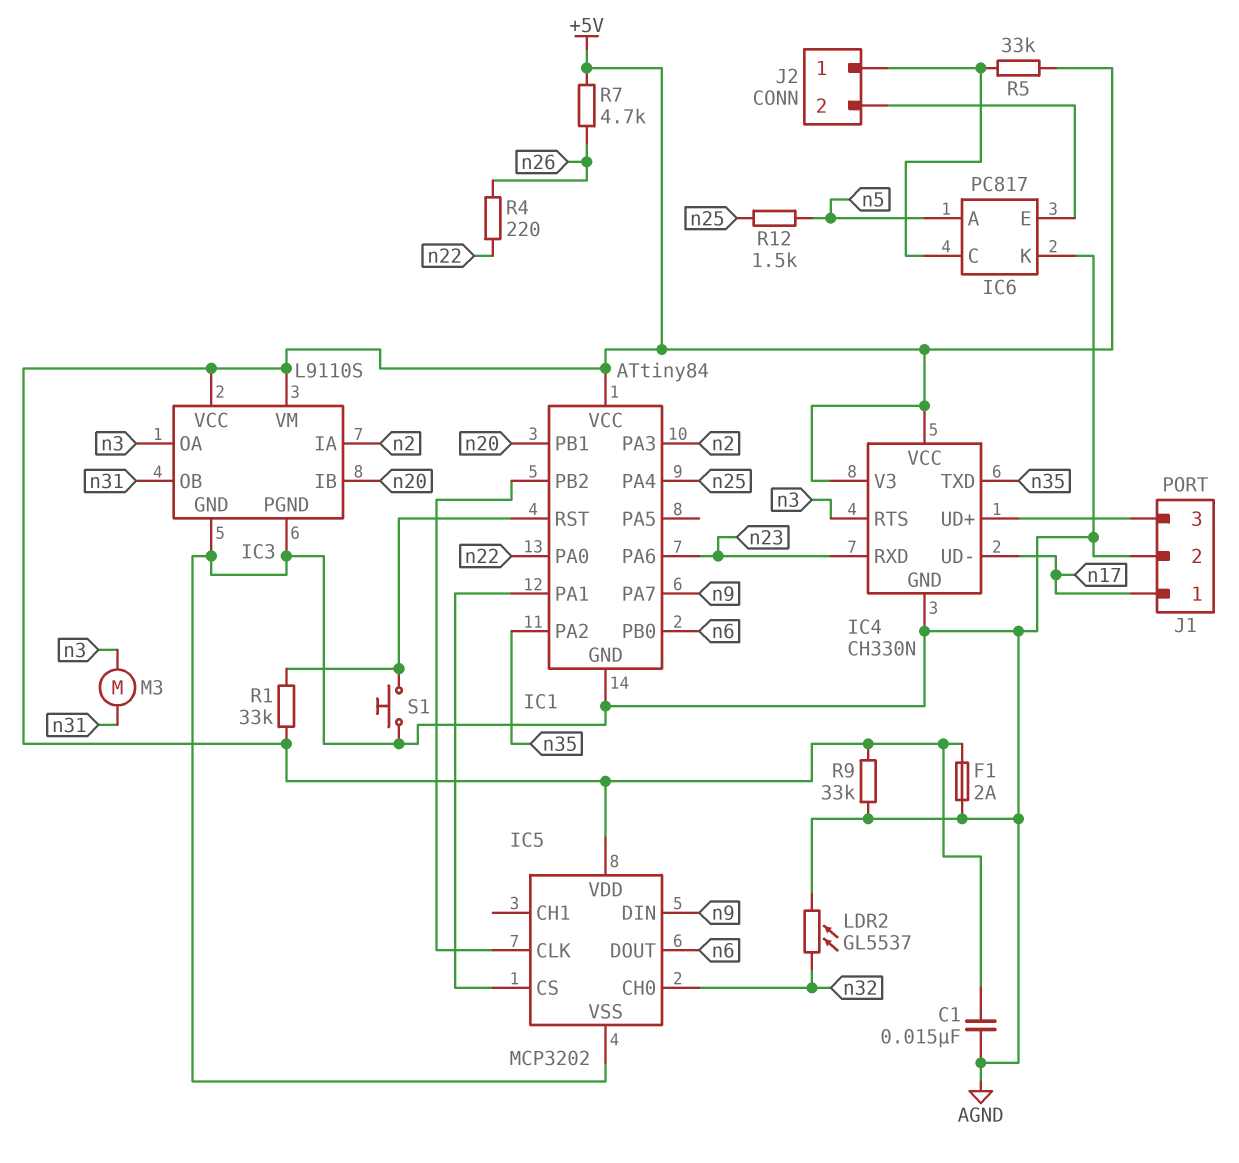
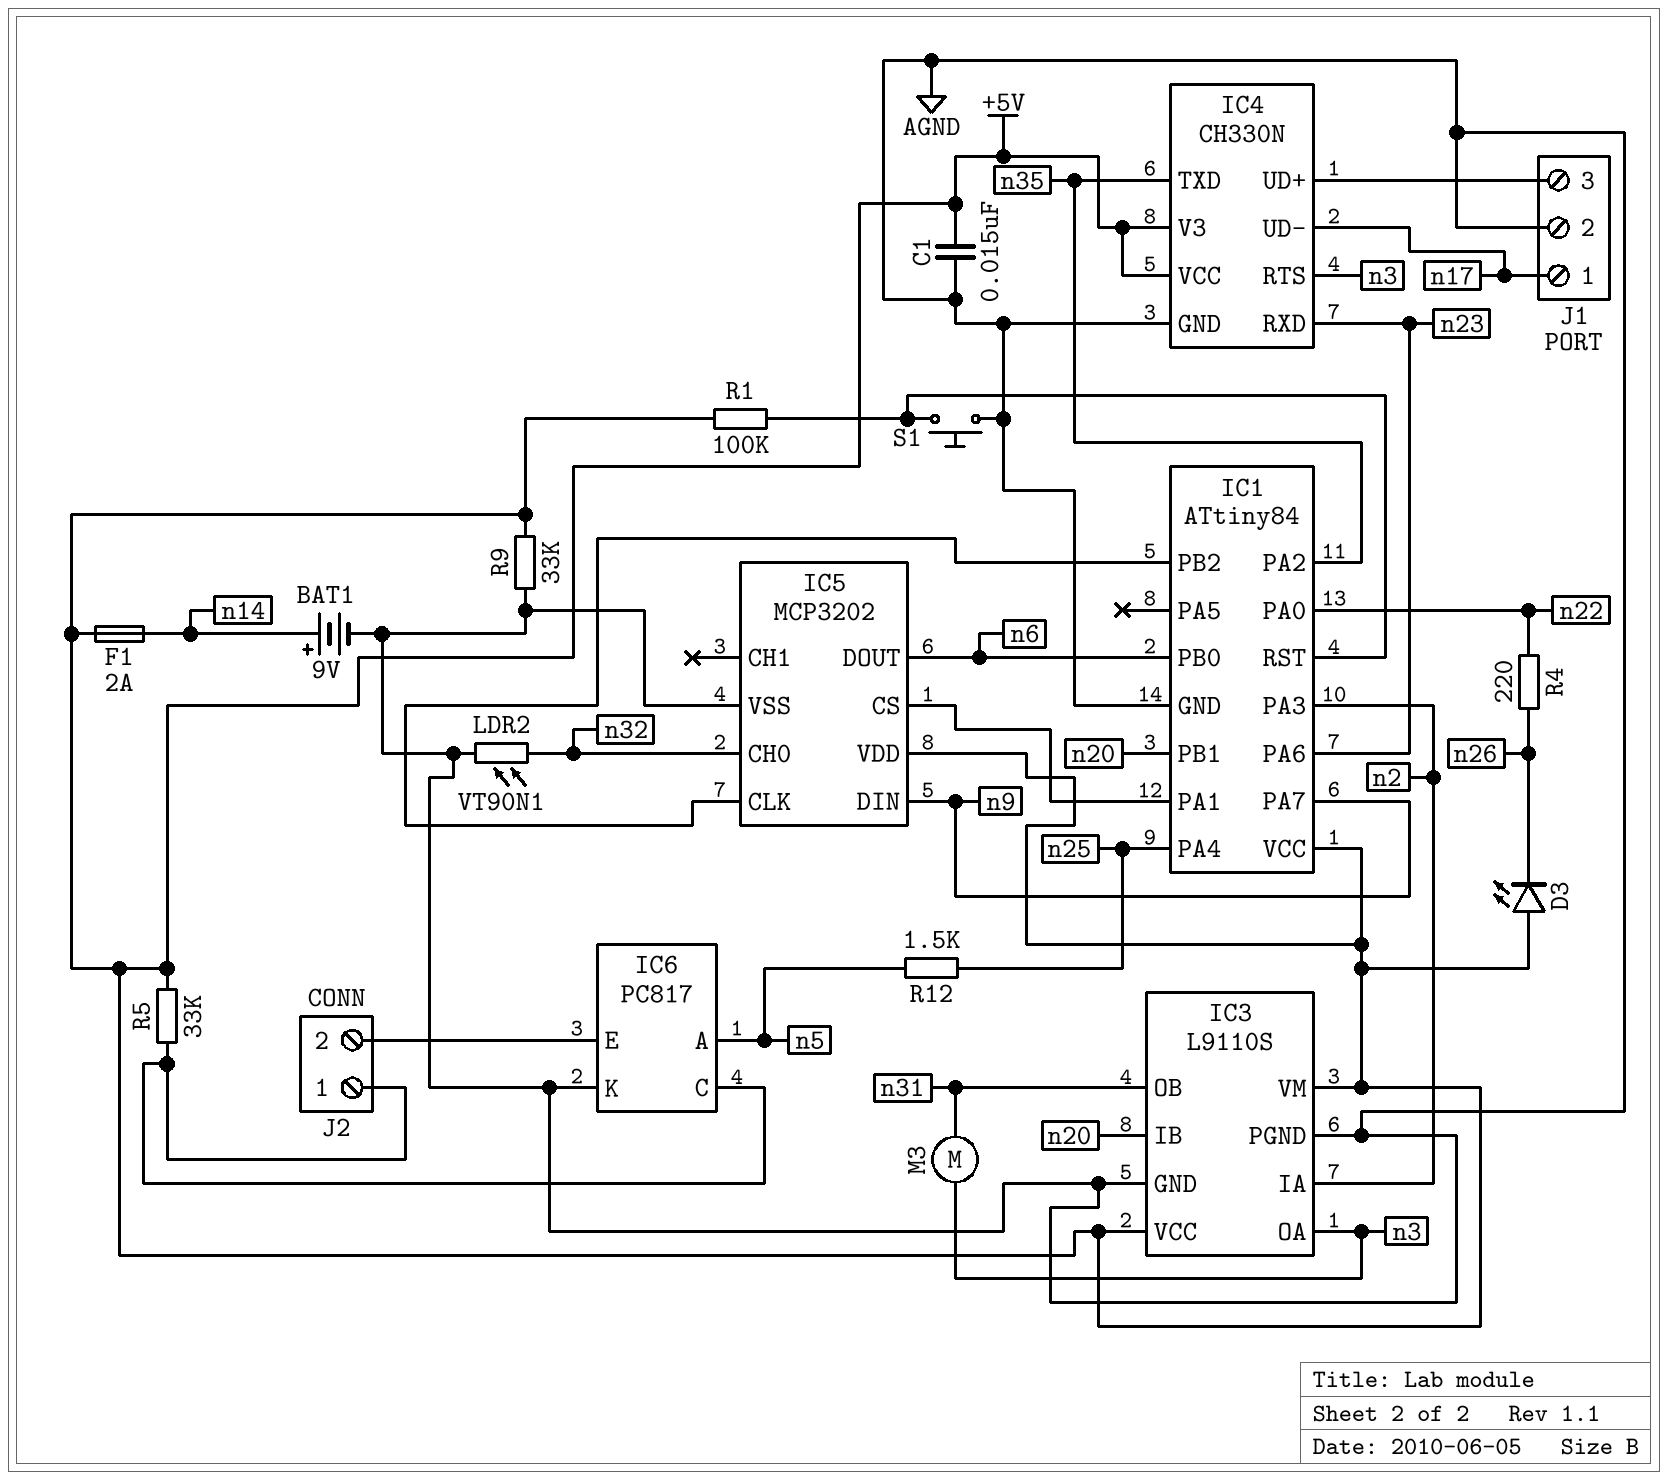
BAT1: none -> 9V (plus n14, minus AGND)
D3: none -> LED (A +5V, K n26)
F1: 2A (+5V, AGND) -> 2A (+5V, n14)
LDR2: GL5537 (AGND, n32) -> VT90N1 (AGND, n32)
R1: 33k (+5V, IC1/RST) -> 100k (+5V, IC1/RST)
R7: 4.7k (+5V, n26) -> none

